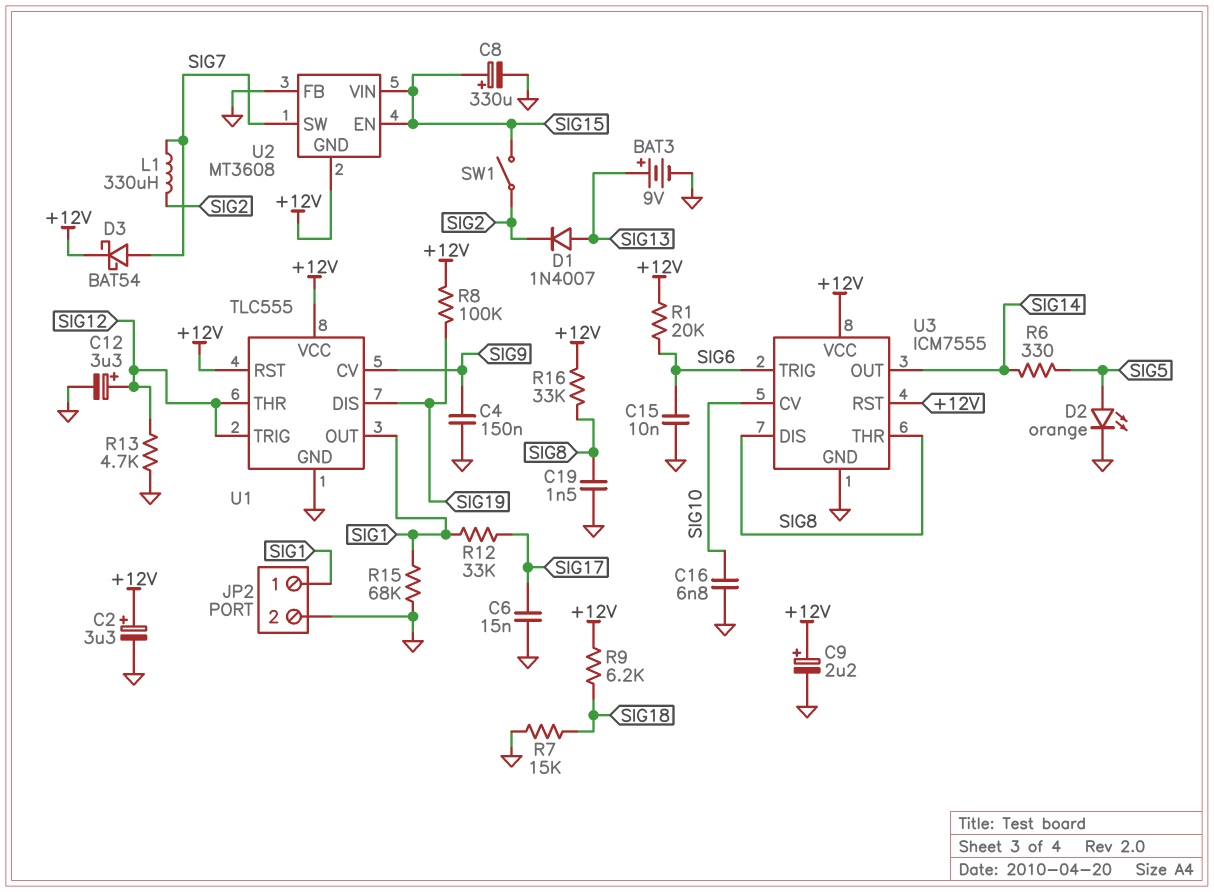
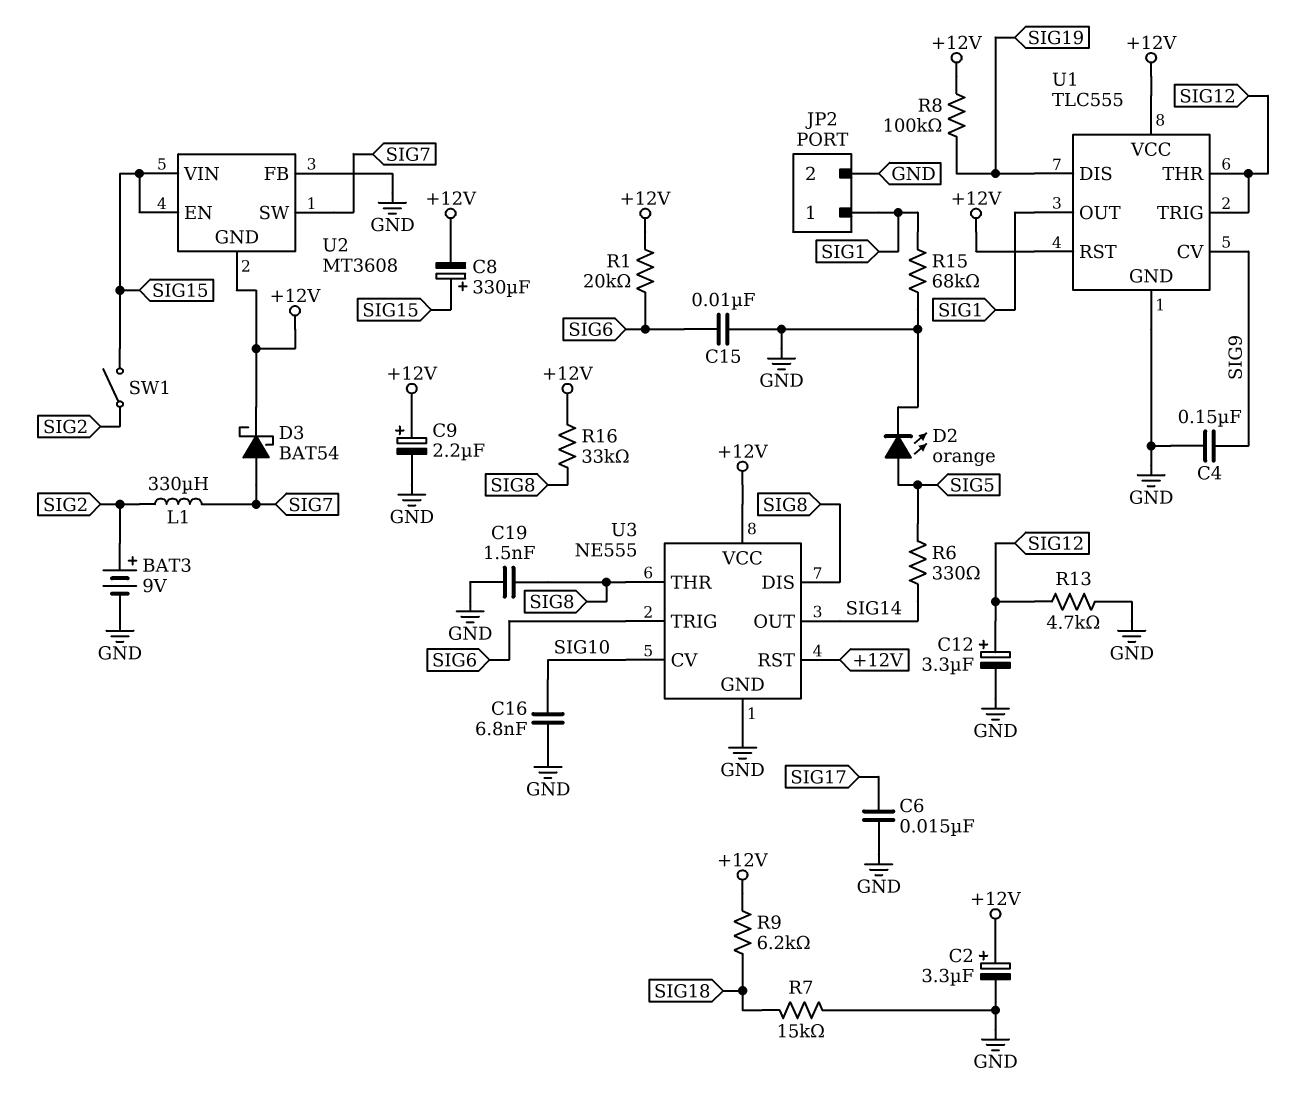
BAT3: 9V (plus SIG13, minus GND) -> 9V (plus SIG2, minus GND)
C8: 330uF (plus SIG15, minus GND) -> 330uF (plus SIG15, minus +12V)
D1: diode 1N4007 (A SIG13, K SIG2) -> none
R12: 33k (SIG1, SIG17) -> none
U3: ICM7555 -> NE555

